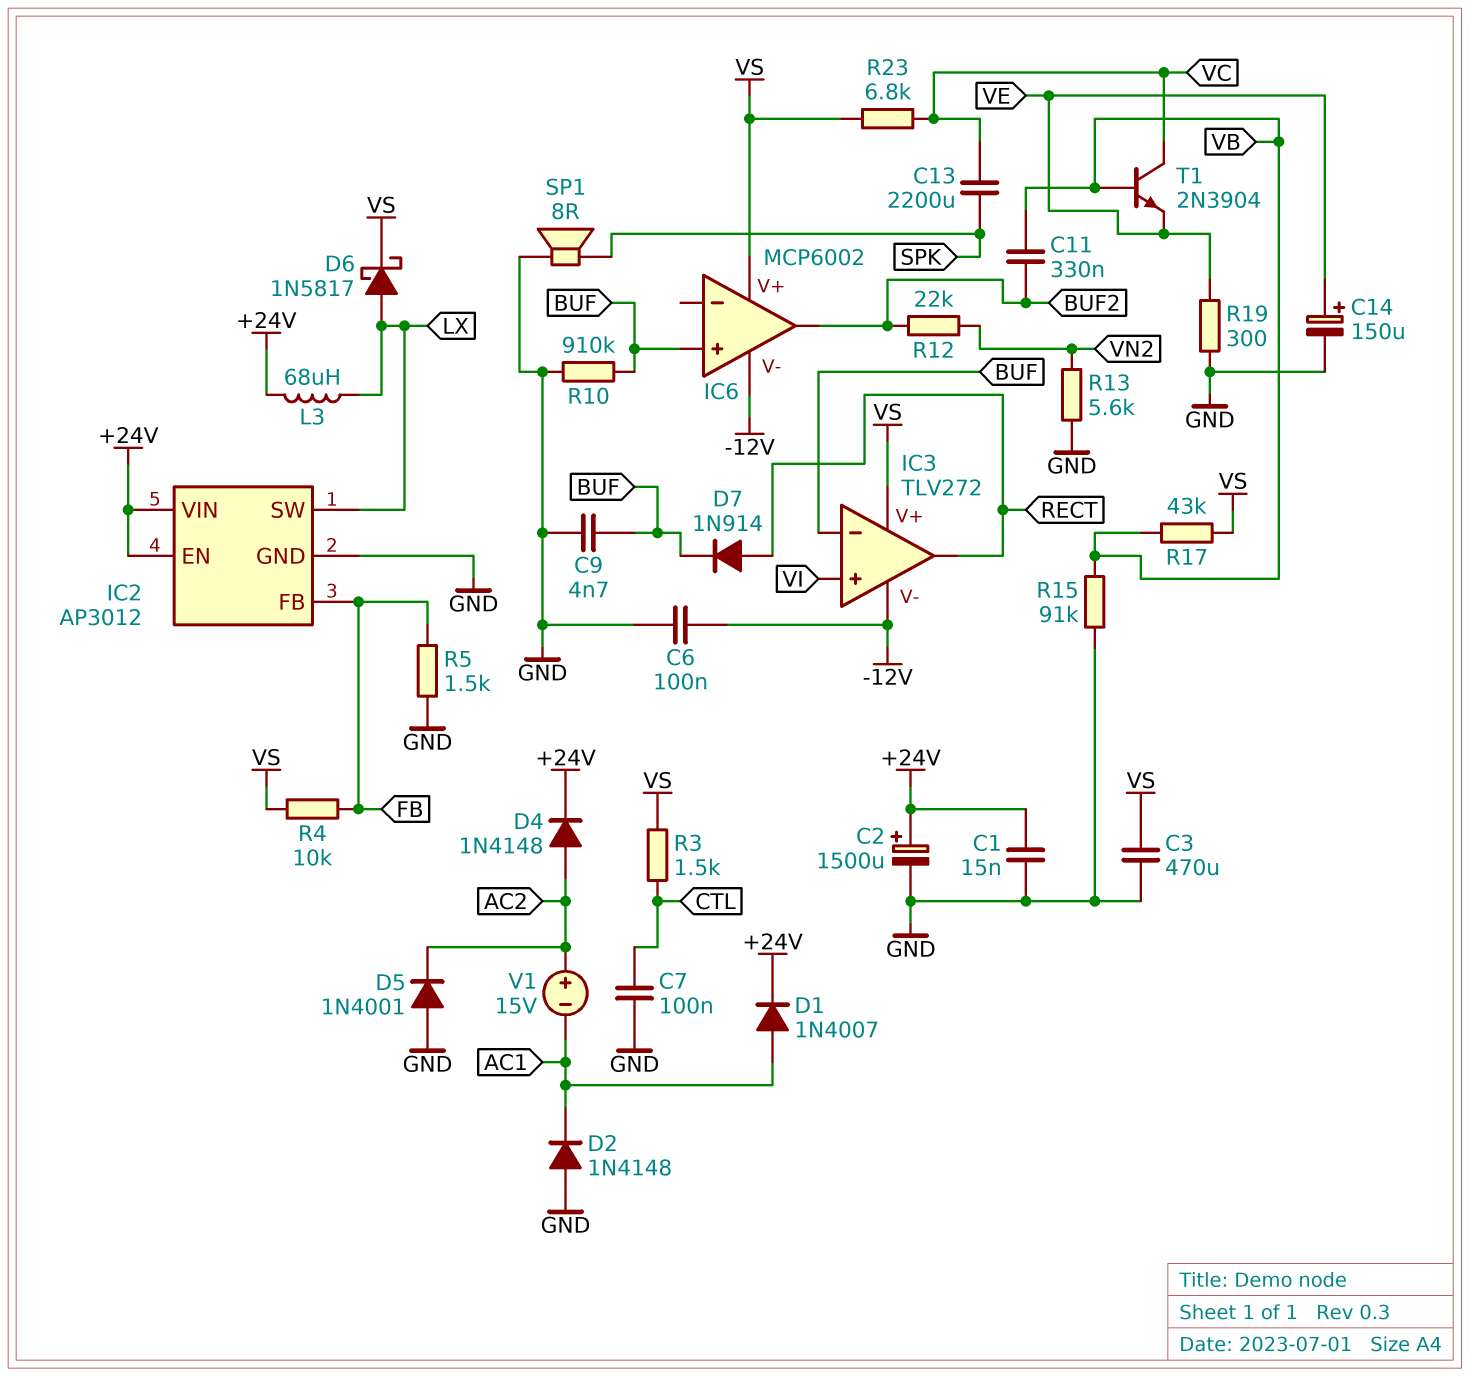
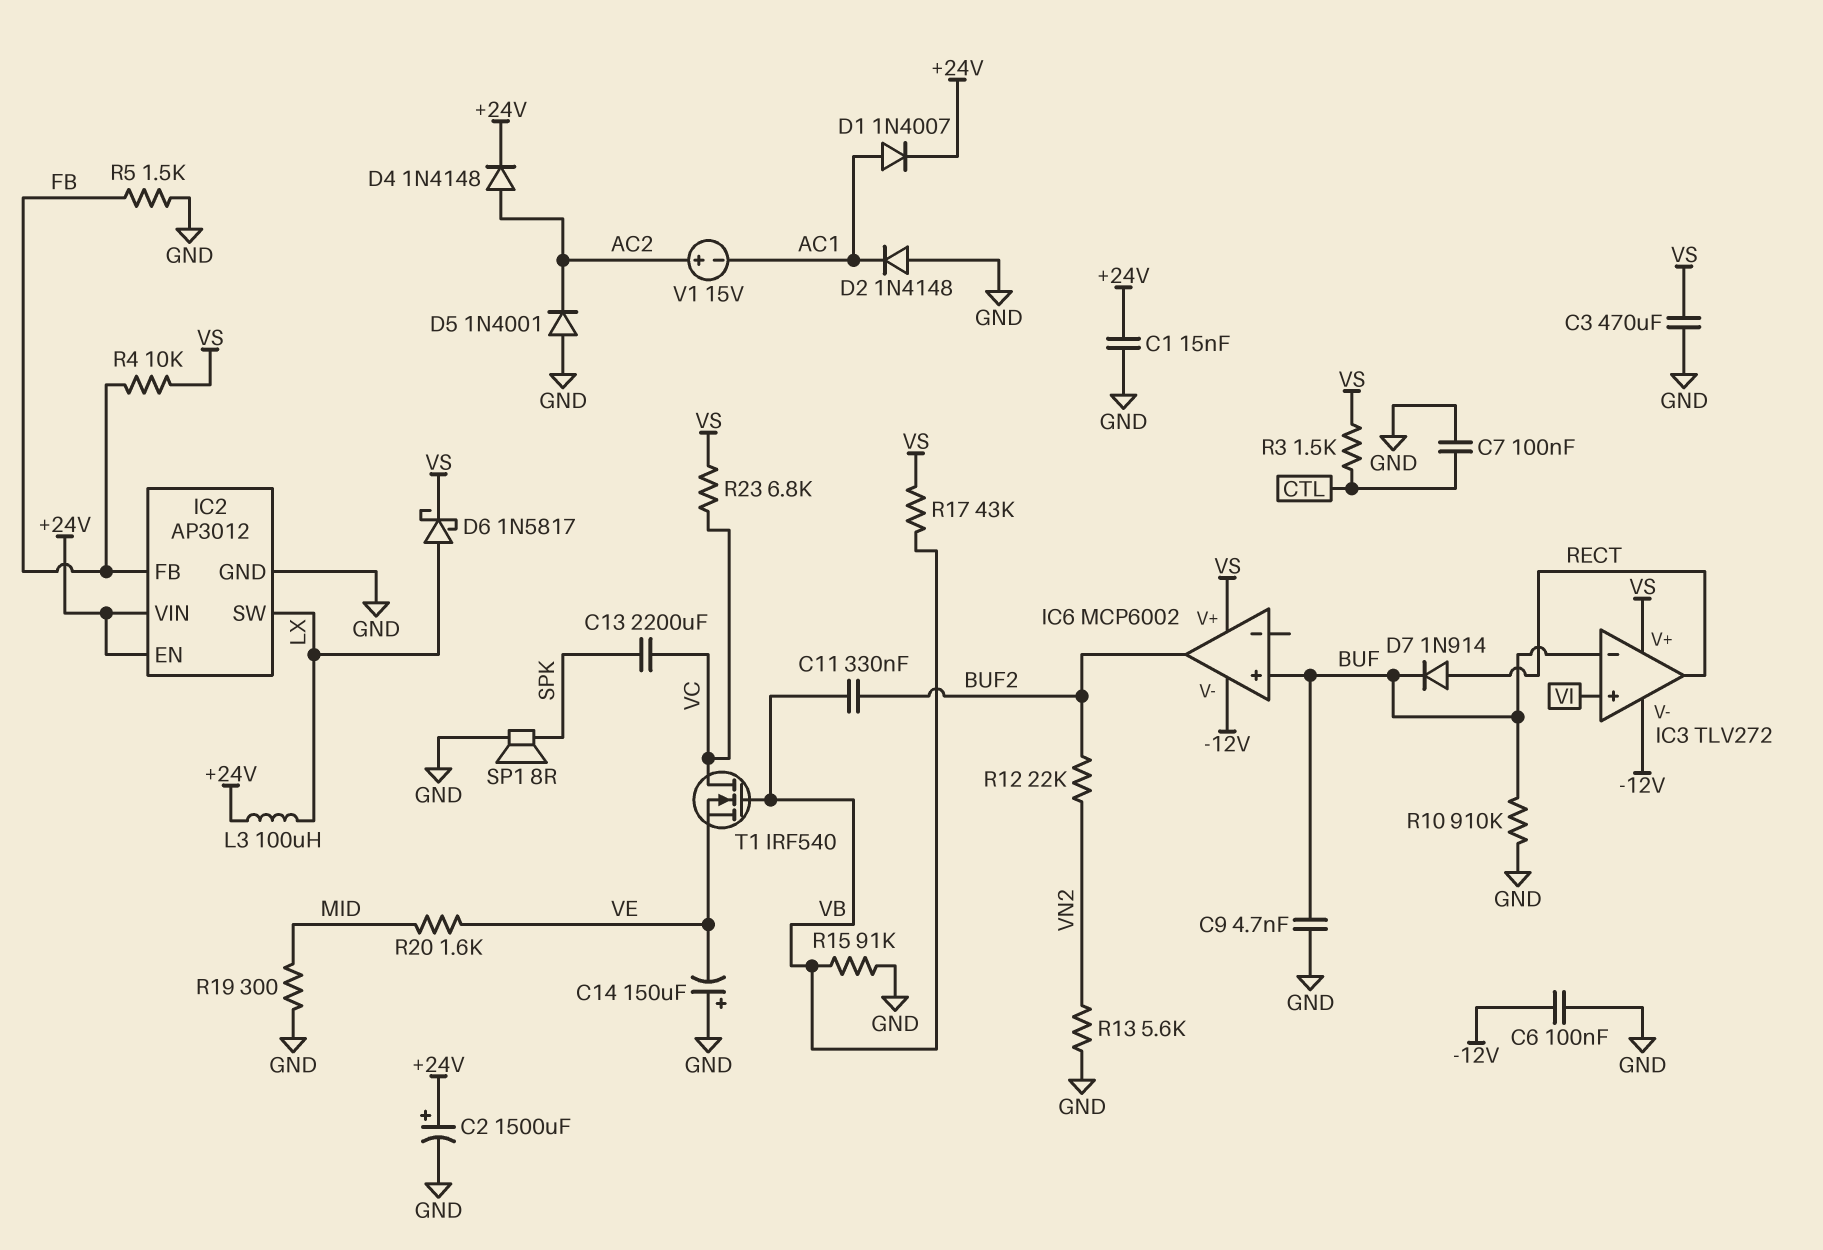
C14: 150uF (plus VE, minus GND) -> 150uF (plus GND, minus VE)
L3: 68uH (+24V, LX) -> 100uH (+24V, LX)
R19: 300 (GND, VE) -> 300 (GND, MID)
R20: none -> 1.6k (MID, VE)
T1: NPN 2N3904 (B VB, C VC, E VE) -> NMOS IRF540 (G VB, D VC, S VE)

